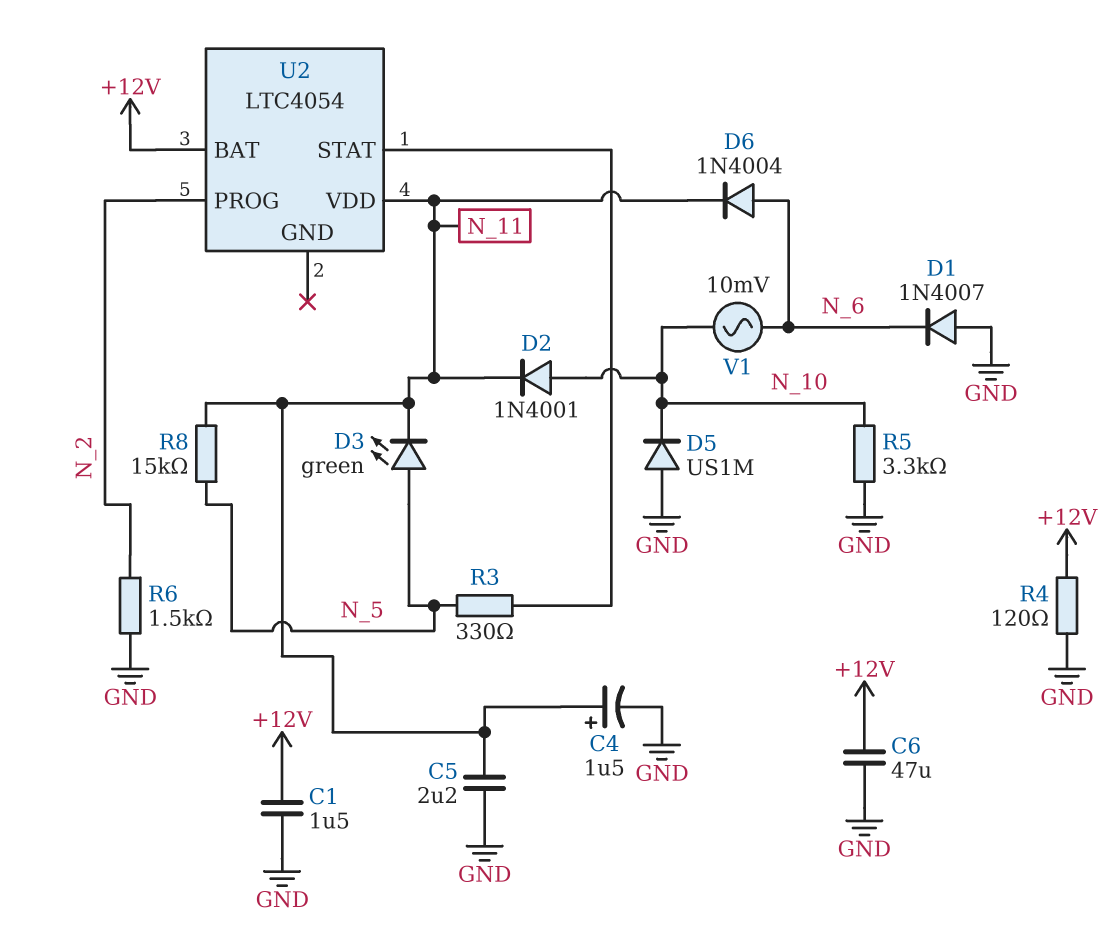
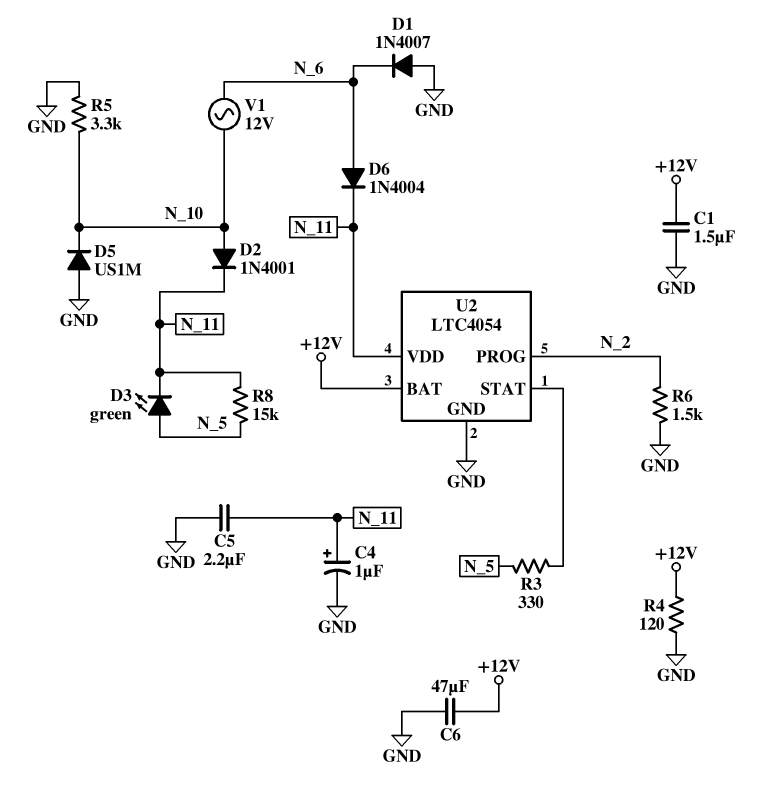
C4: 1.5uF (plus N_11, minus GND) -> 1uF (plus N_11, minus GND)
U2 pin GND: none -> GND
V1: AC 10mV (N_6, N_10) -> AC 12V (N_6, N_10)

